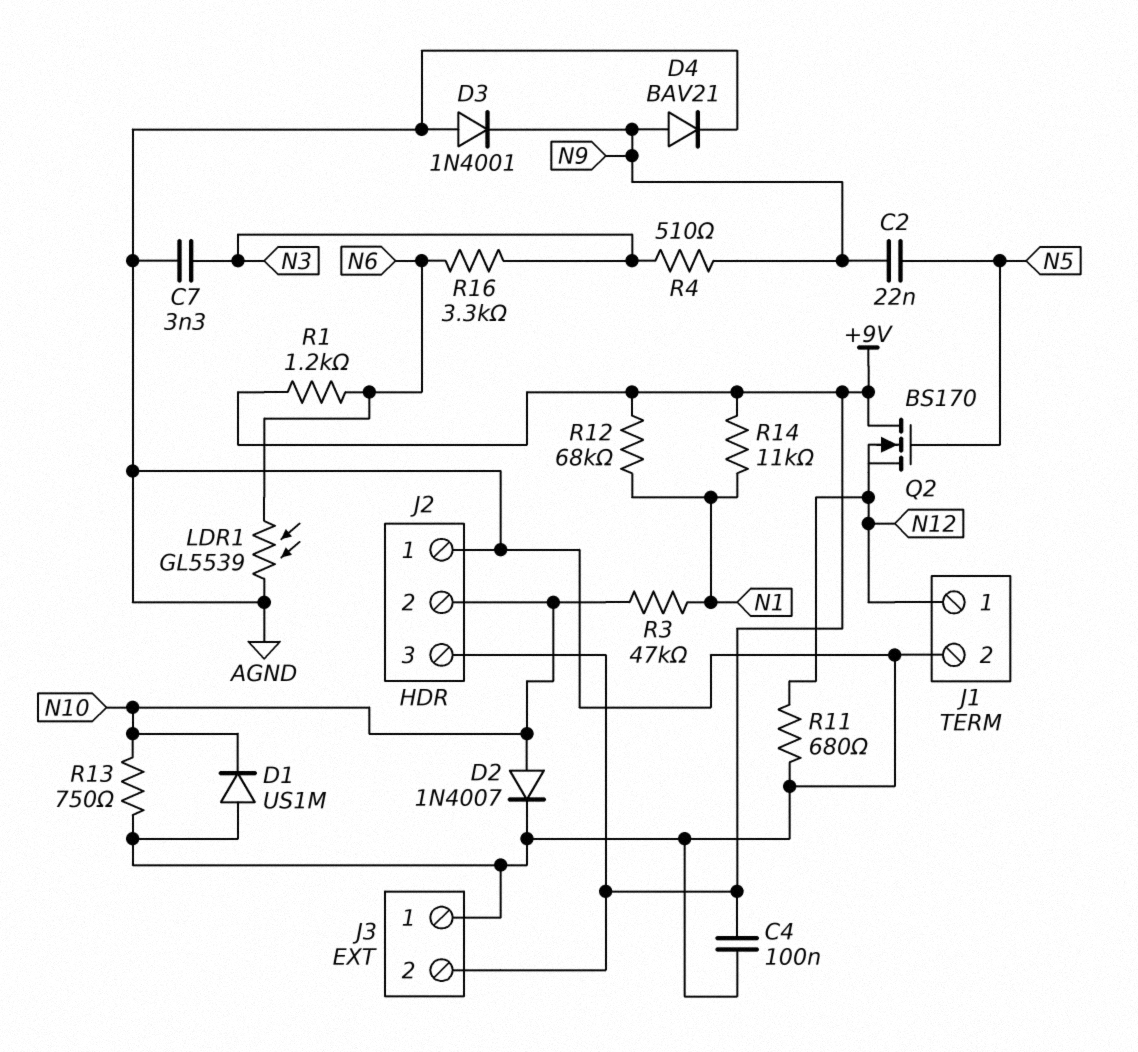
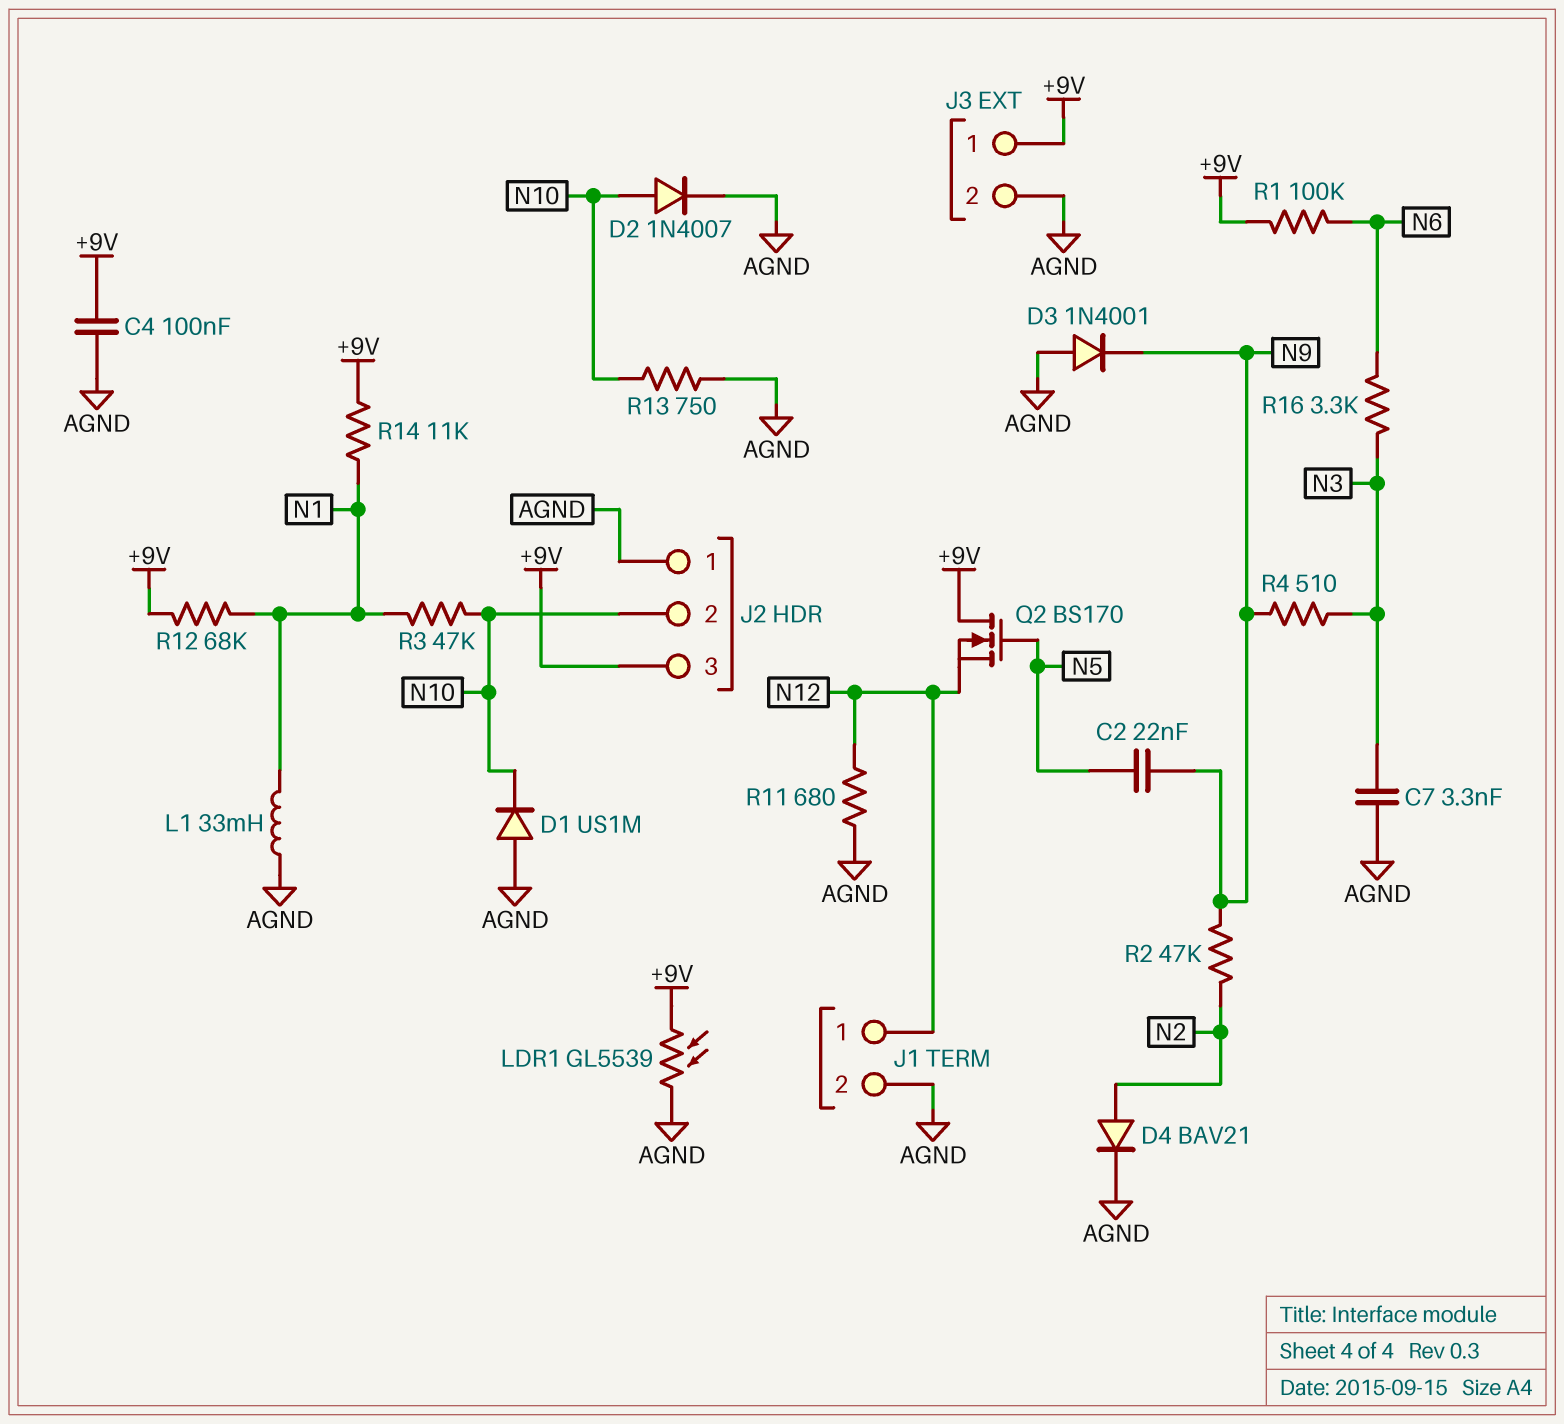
D4: diode BAV21 (A N9, K AGND) -> diode BAV21 (A N2, K AGND)
J3 pin 1: AGND -> +9V
J3 pin 2: +9V -> AGND
L1: none -> 33mH (AGND, N1)
LDR1: GL5539 (AGND, N6) -> GL5539 (+9V, AGND)
R1: 1.2k (+9V, N6) -> 100k (+9V, N6)
R2: none -> 47k (N2, N9)

